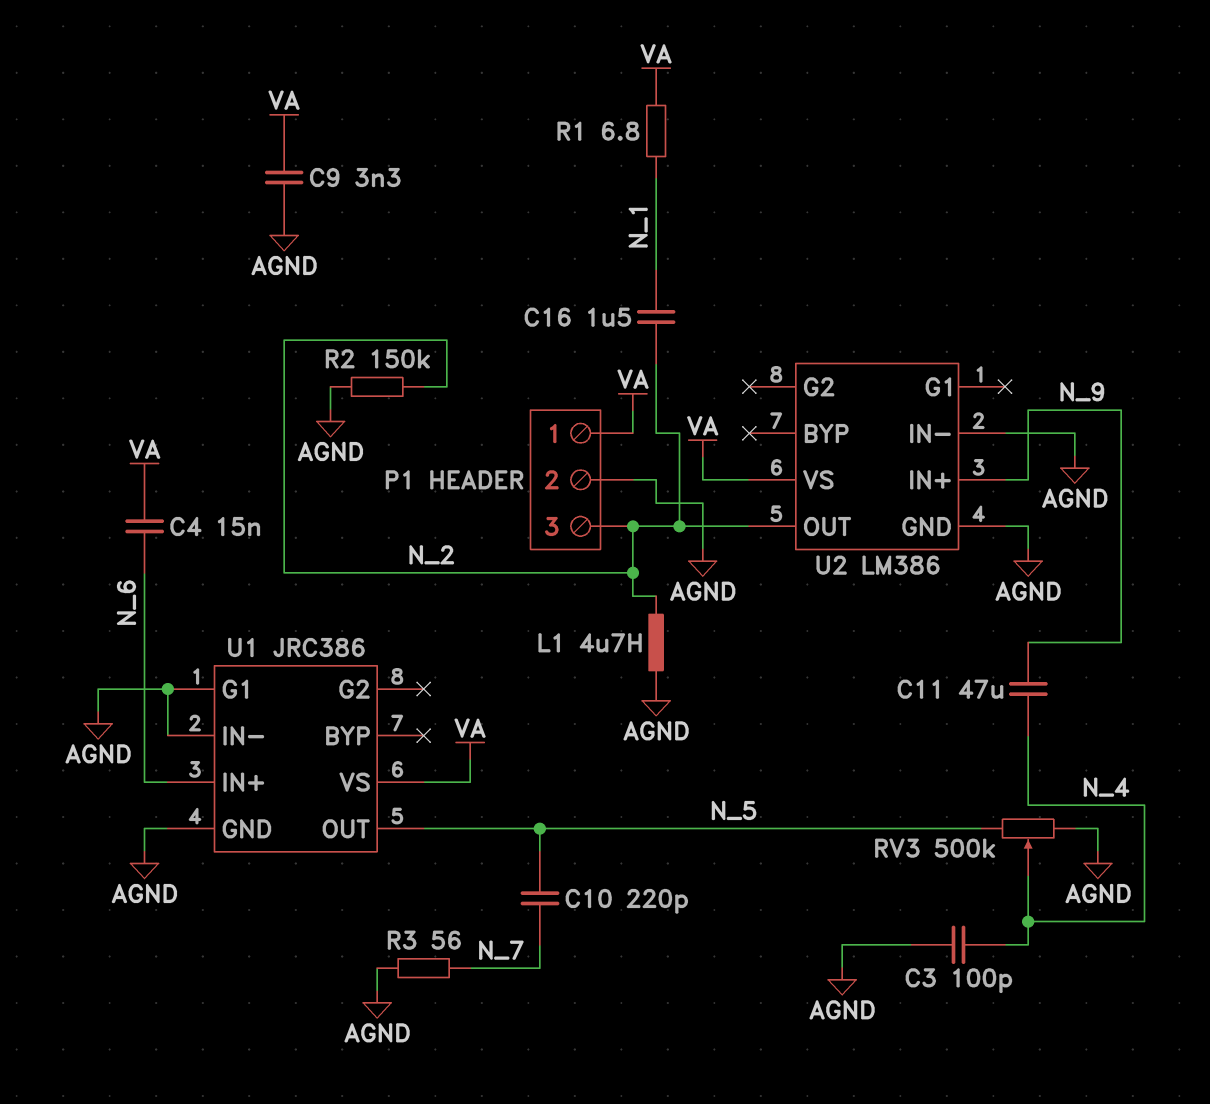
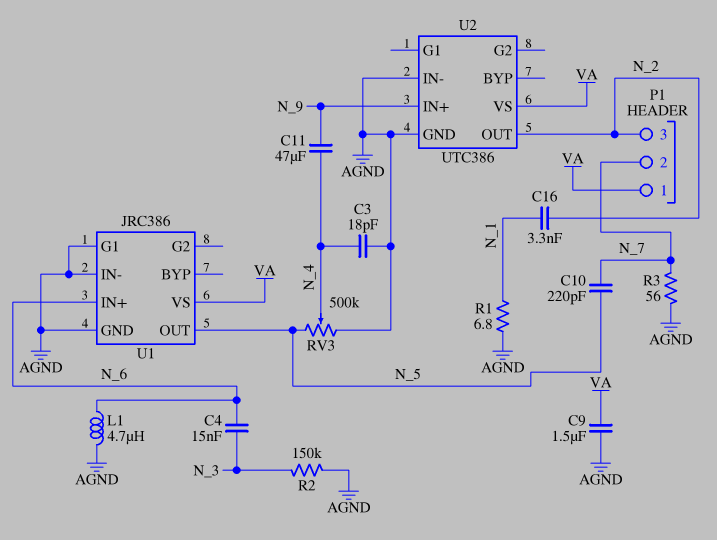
C3: 100pF (AGND, N_4) -> 18pF (AGND, N_4)
C4: 15nF (N_6, VA) -> 15nF (N_3, N_6)
C9: 3.3nF (AGND, VA) -> 1.5uF (AGND, VA)
C16: 1.5uF (N_1, N_2) -> 3.3nF (N_1, N_2)
L1: 4.7uH (AGND, N_2) -> 4.7uH (AGND, N_6)
P1 pin 2: AGND -> N_7
R1: 6.8 (N_1, VA) -> 6.8 (AGND, N_1)
R2: 150k (AGND, N_2) -> 150k (AGND, N_3)
U2: LM386 -> UTC386

